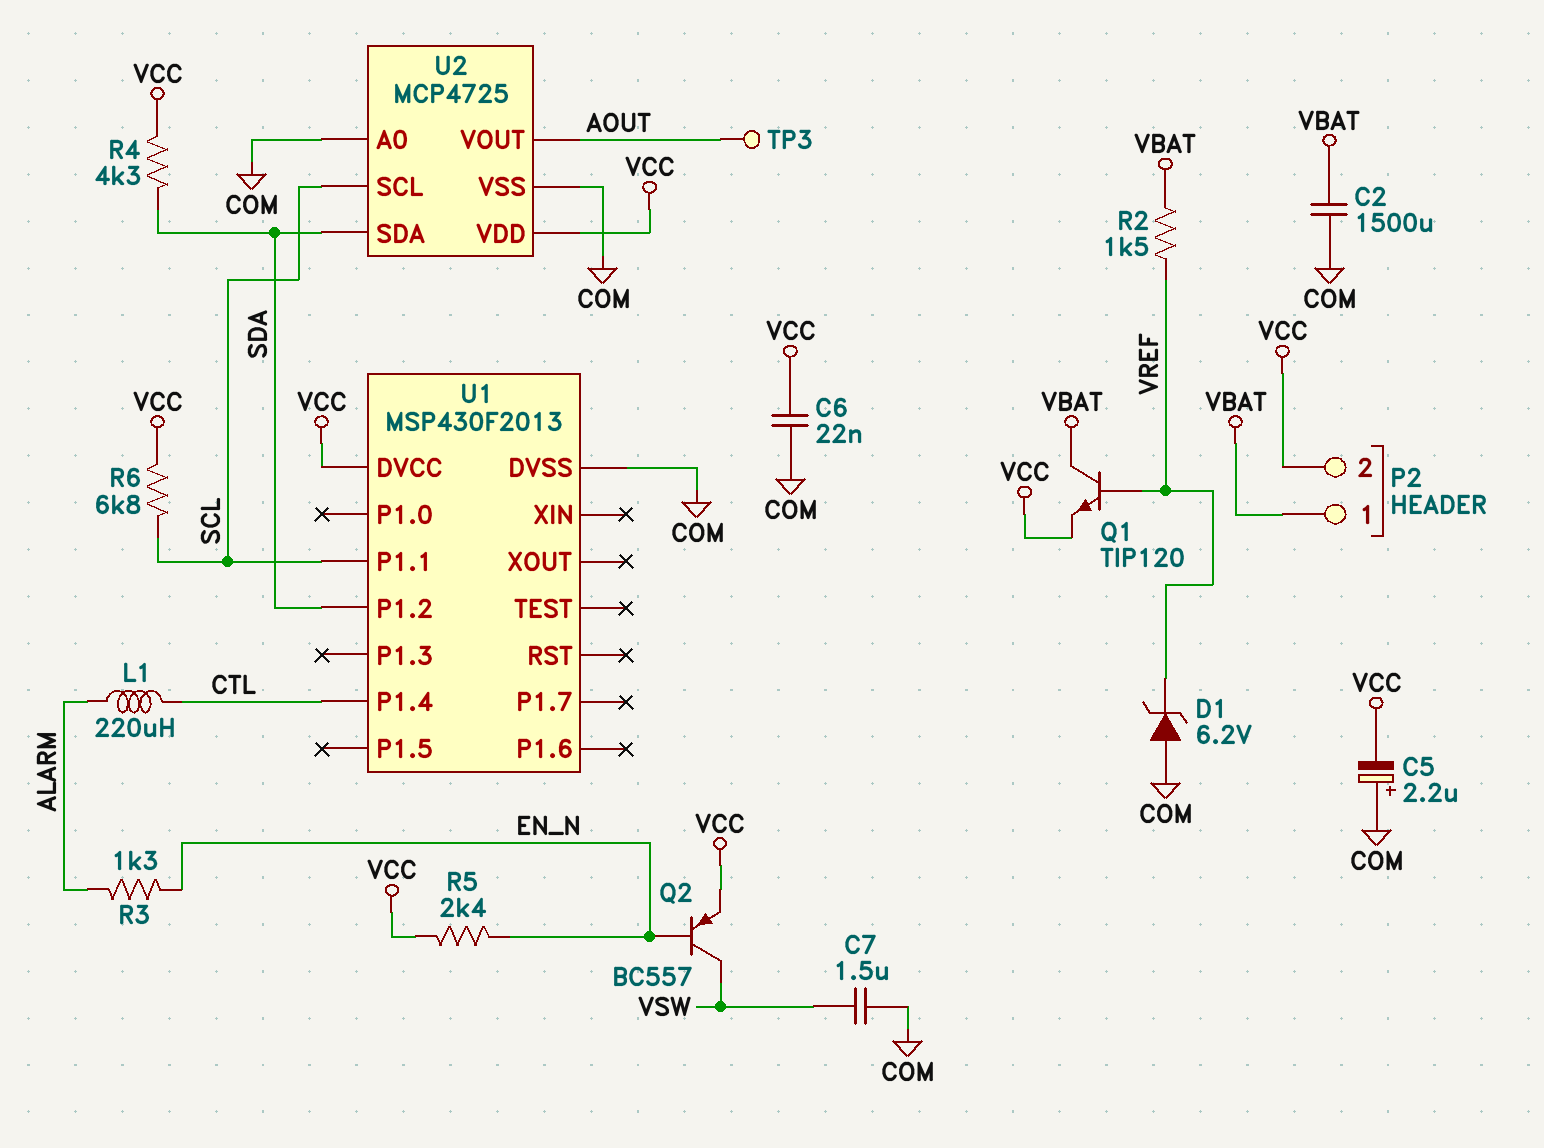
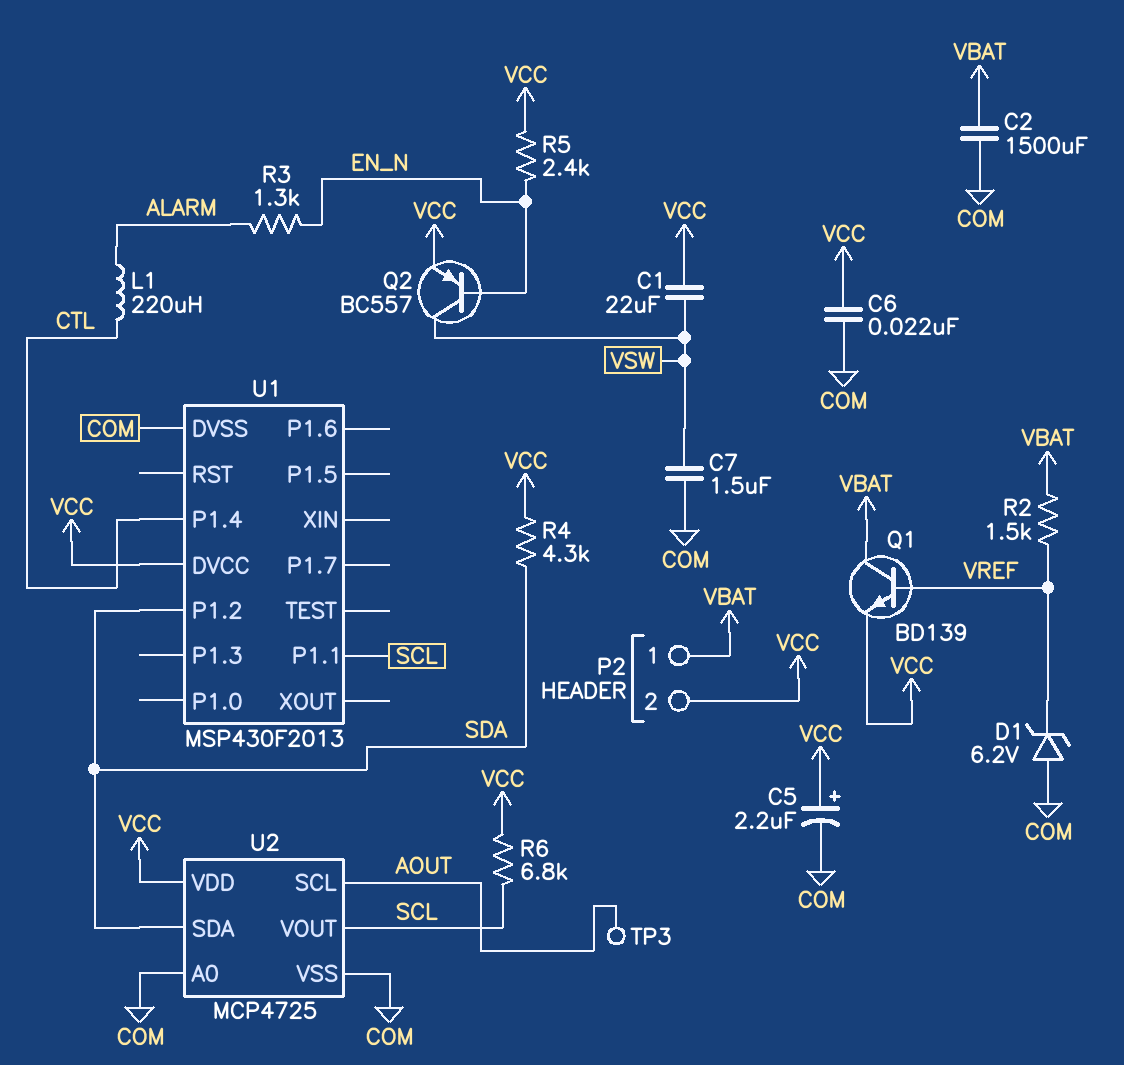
C1: none -> 22uF (VCC, VSW)
C5: 2.2uF (plus COM, minus VCC) -> 2.2uF (plus VCC, minus COM)
Q1: NPN TIP120 (B VREF, C VBAT, E VCC) -> NPN BD139 (B VREF, C VBAT, E VCC)
U2 pin SCL: SCL -> AOUT
U2 pin VOUT: AOUT -> SCL

